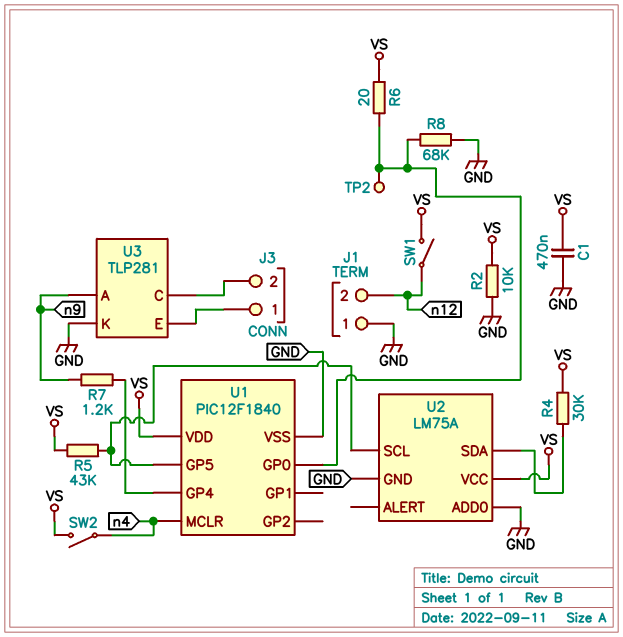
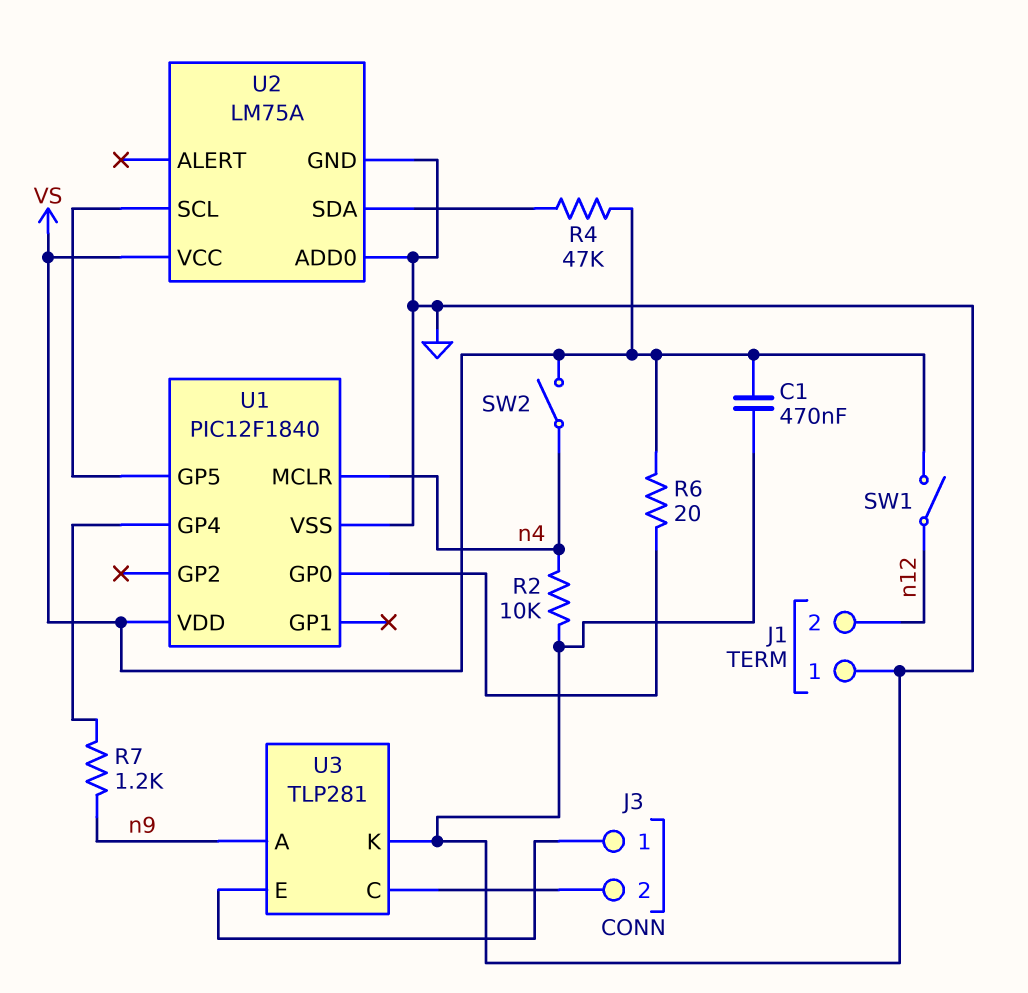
R2: 10k (GND, VS) -> 10k (GND, n4)
R4: 30k (U2/SDA, VS) -> 47k (U2/SDA, VS)
R5: 43k (U1/GP5, VS) -> none
R8: 68k (GND, U1/GP0) -> none
TP2: test point (U1/GP0) -> none

